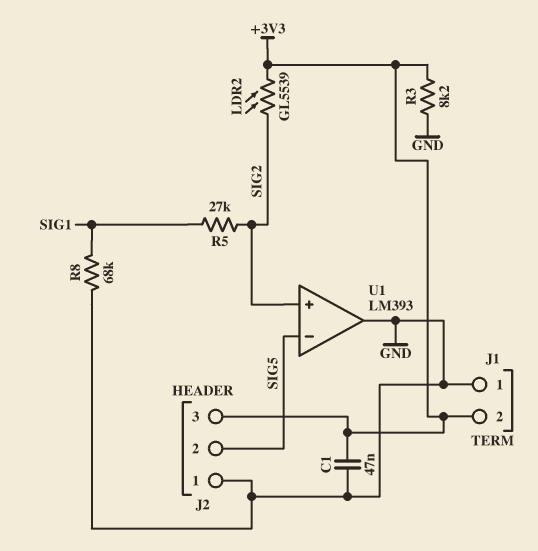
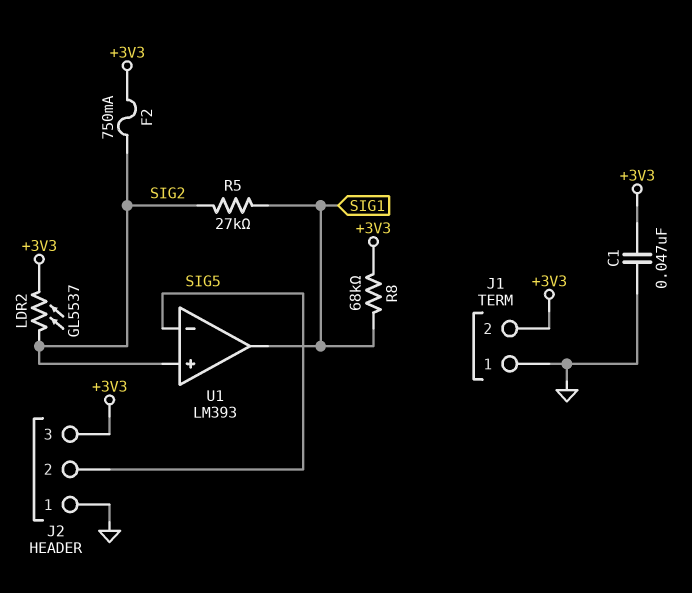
F2: none -> 750mA (+3V3, SIG2)
LDR2: GL5539 (+3V3, SIG2) -> GL5537 (+3V3, SIG2)
R3: 8.2k (+3V3, GND) -> none
R8: 68k (GND, SIG1) -> 68k (+3V3, SIG1)
U1 pin out: GND -> SIG1

